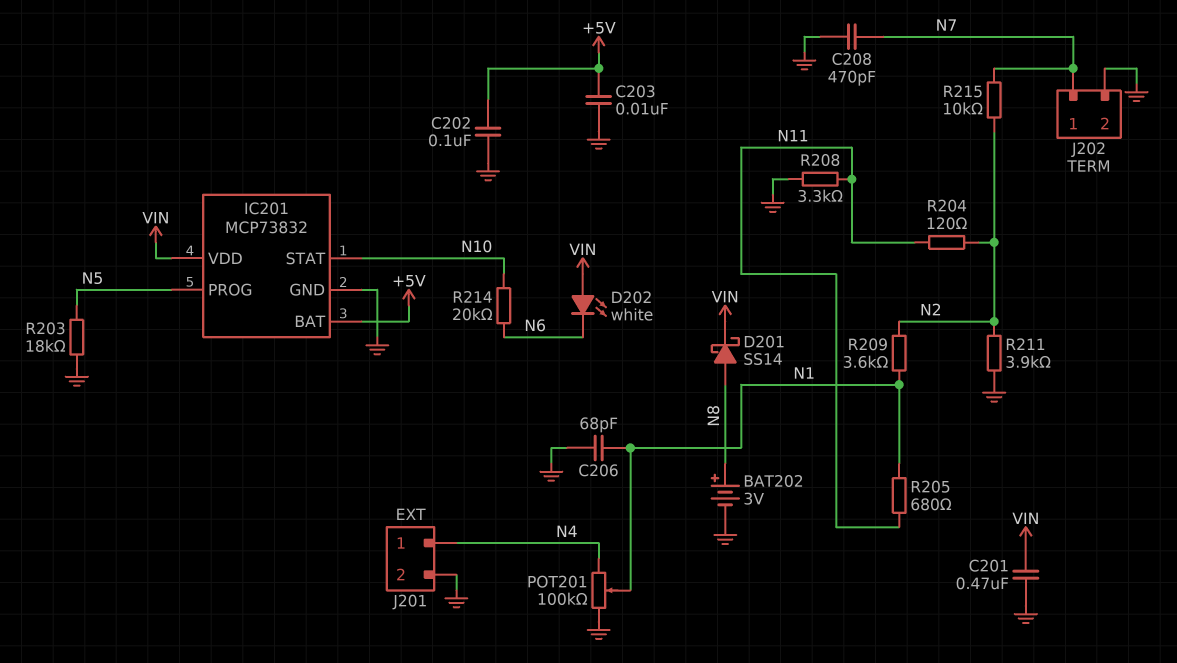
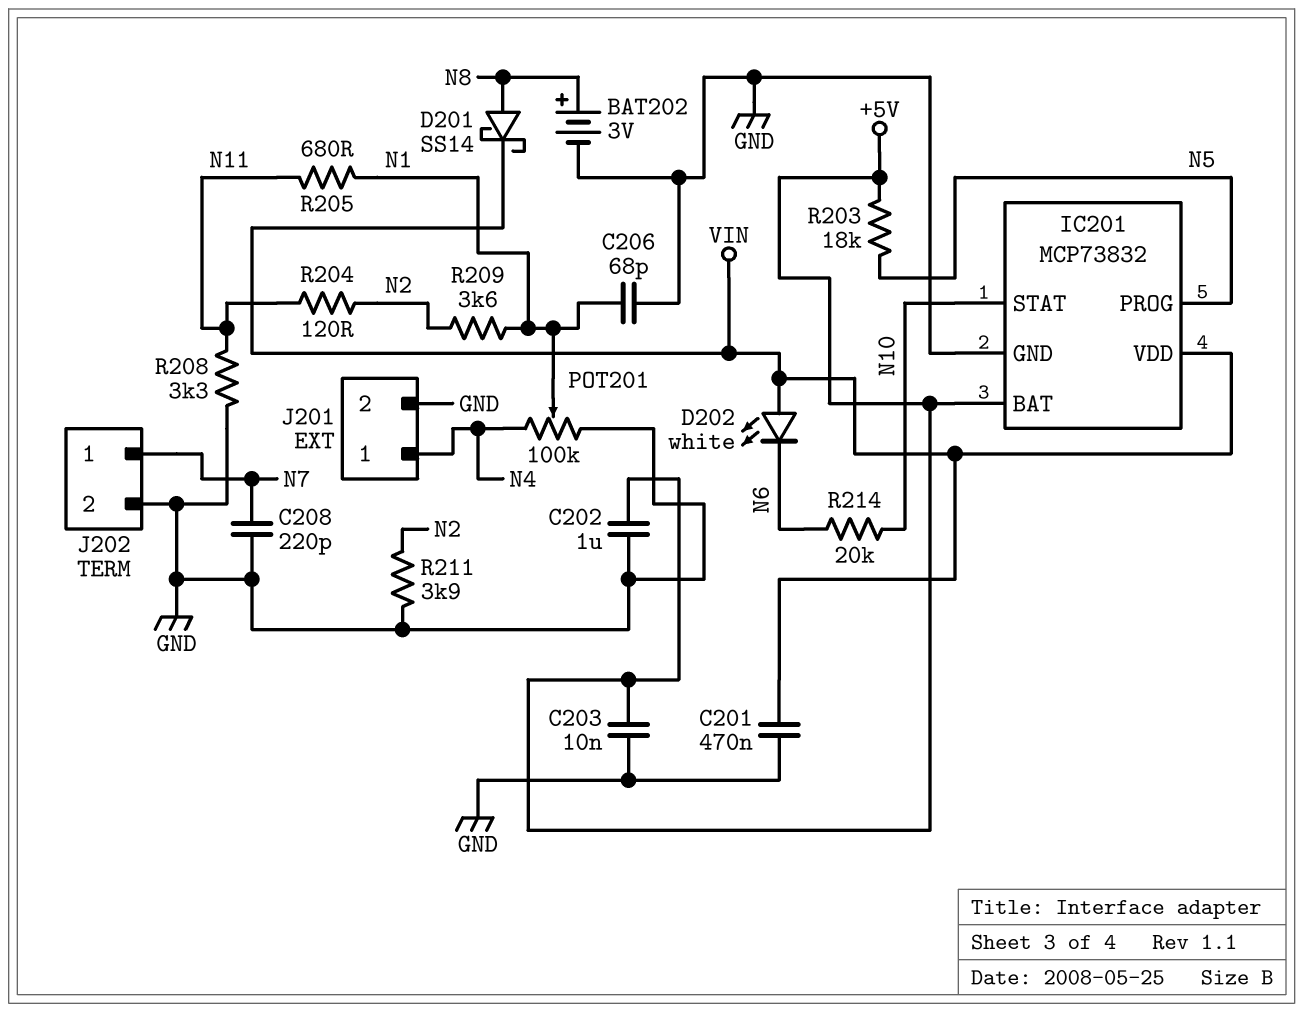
C202: 100nF (+5V, GND) -> 1uF (+5V, GND)
C208: 470pF (GND, N7) -> 220pF (GND, N7)
R203: 18k (GND, N5) -> 18k (+5V, N5)
R215: 10k (N2, N7) -> none

